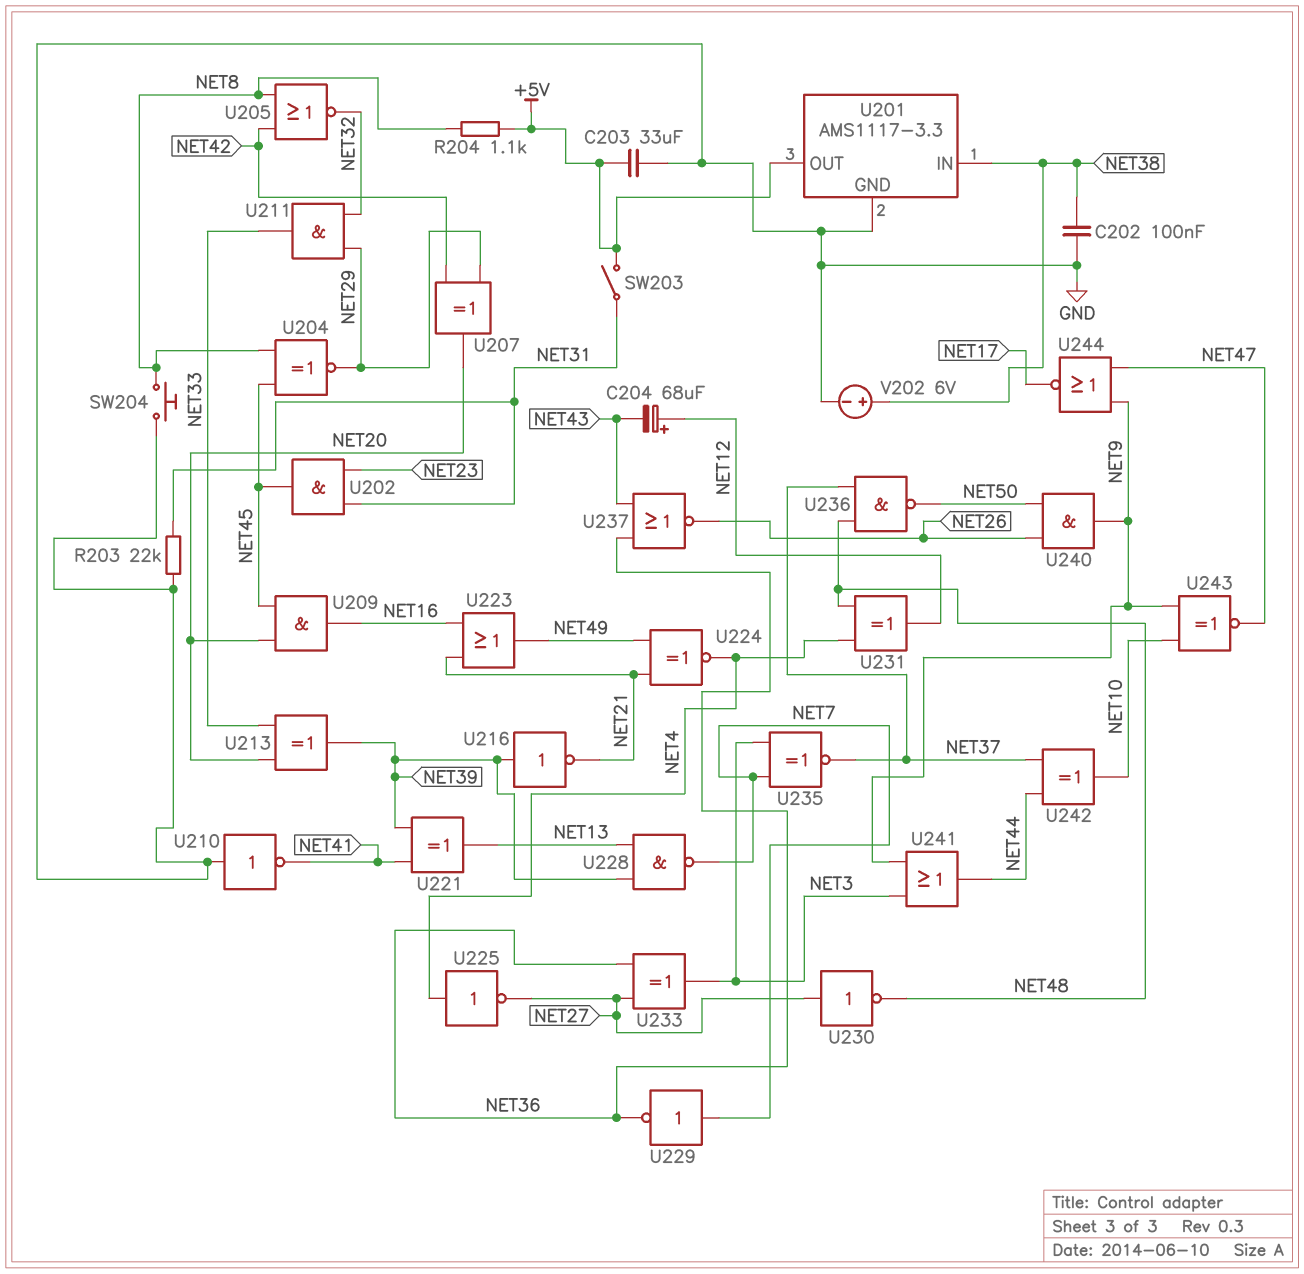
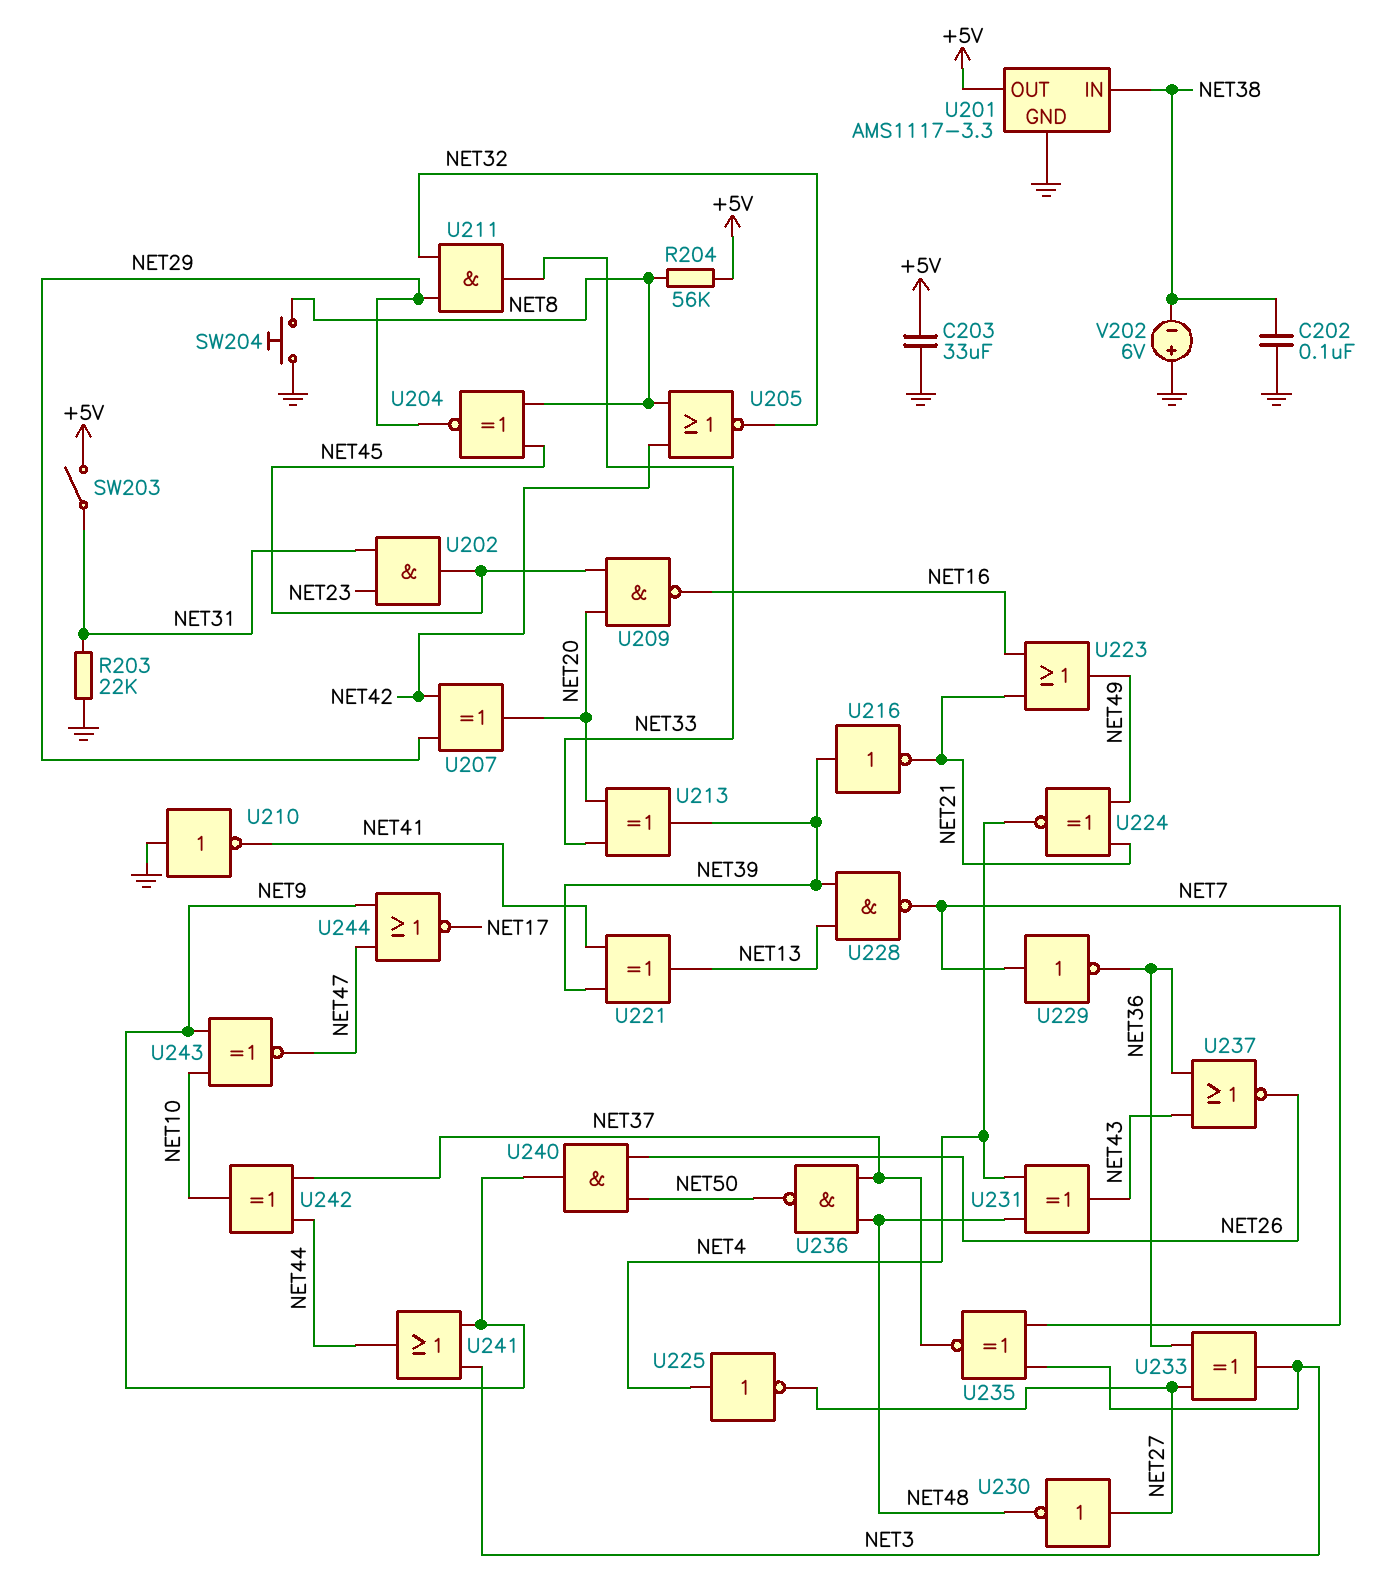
C204: 68uF (plus NET12, minus NET43) -> none
R204: 1.1k (+5V, NET8) -> 56k (+5V, NET8)
U209: AND (in NET20, in NET45, out NET16) -> NAND (in NET20, in NET45, out NET16)
U231: XOR (in NET4, in NET48, out NET12) -> XOR (in NET4, in NET48, out NET43)
V202: 6V (plus NET38, minus GND) -> 6V (plus GND, minus NET38)

